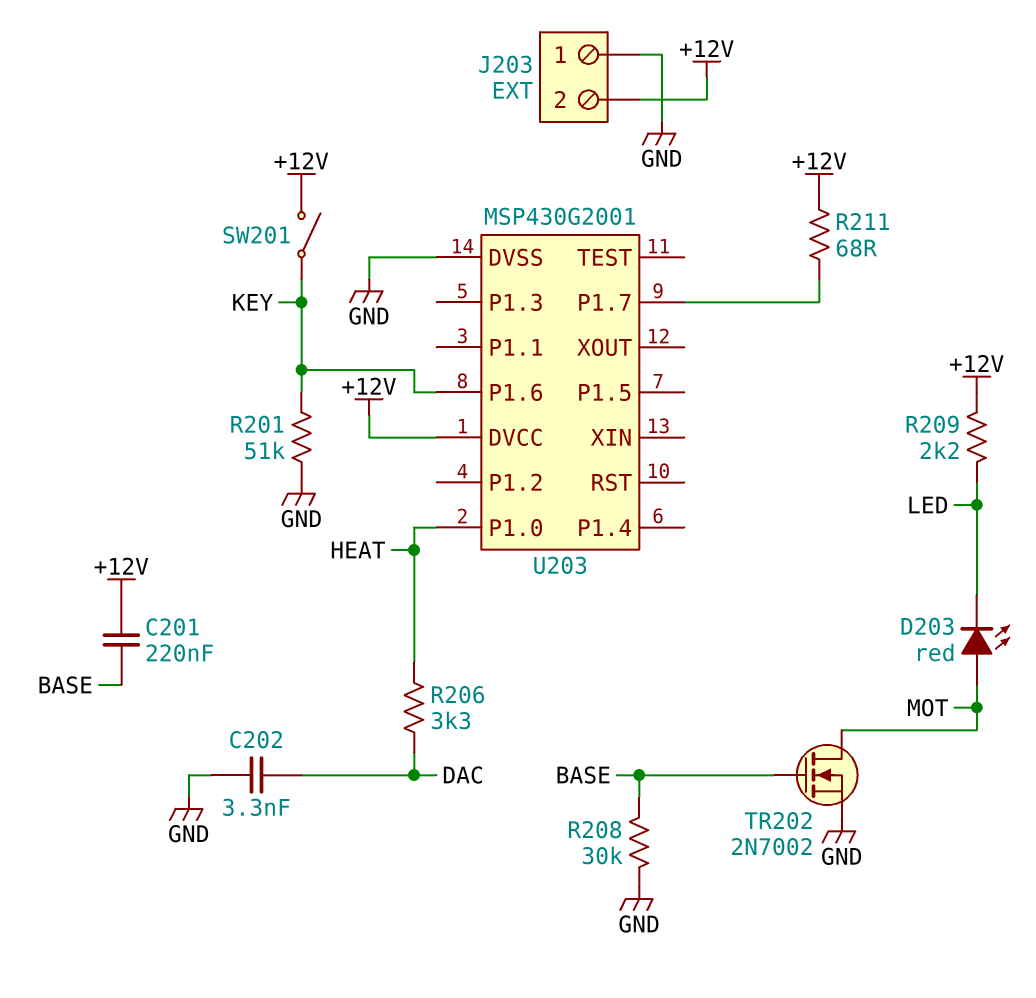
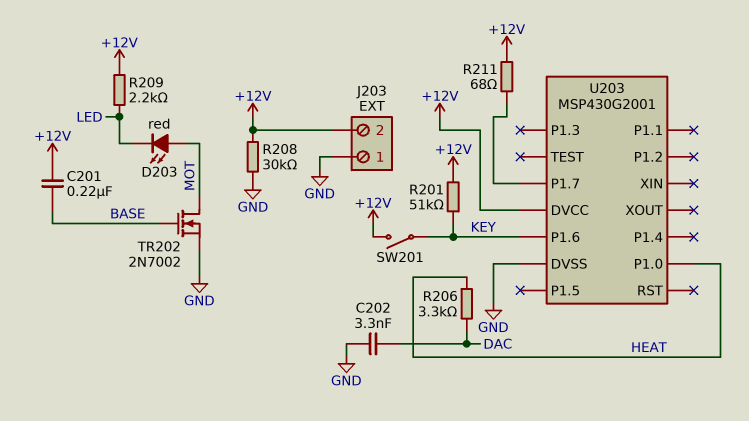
R201: 51k (GND, KEY) -> 51k (+12V, KEY)
R208: 30k (BASE, GND) -> 30k (+12V, GND)

